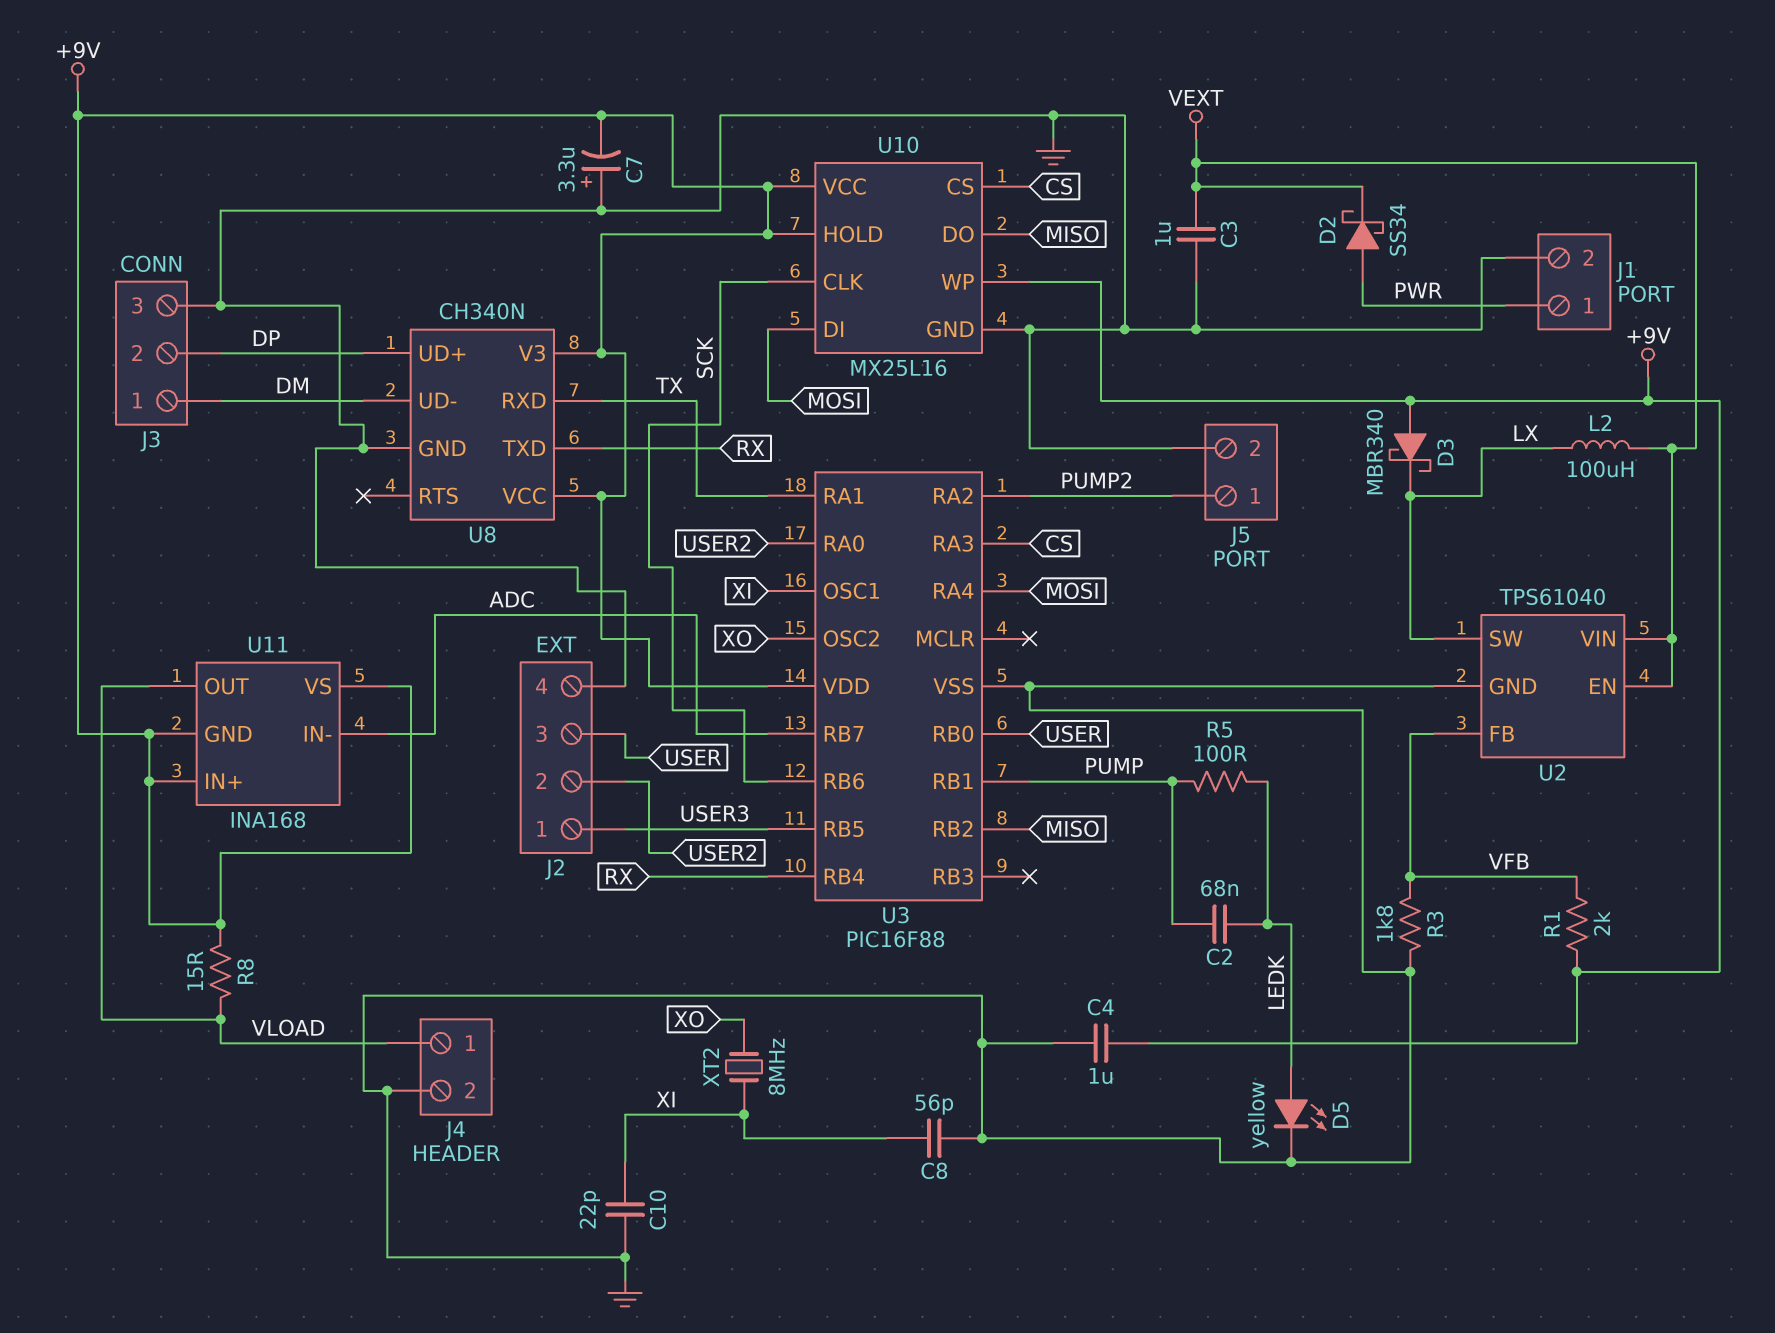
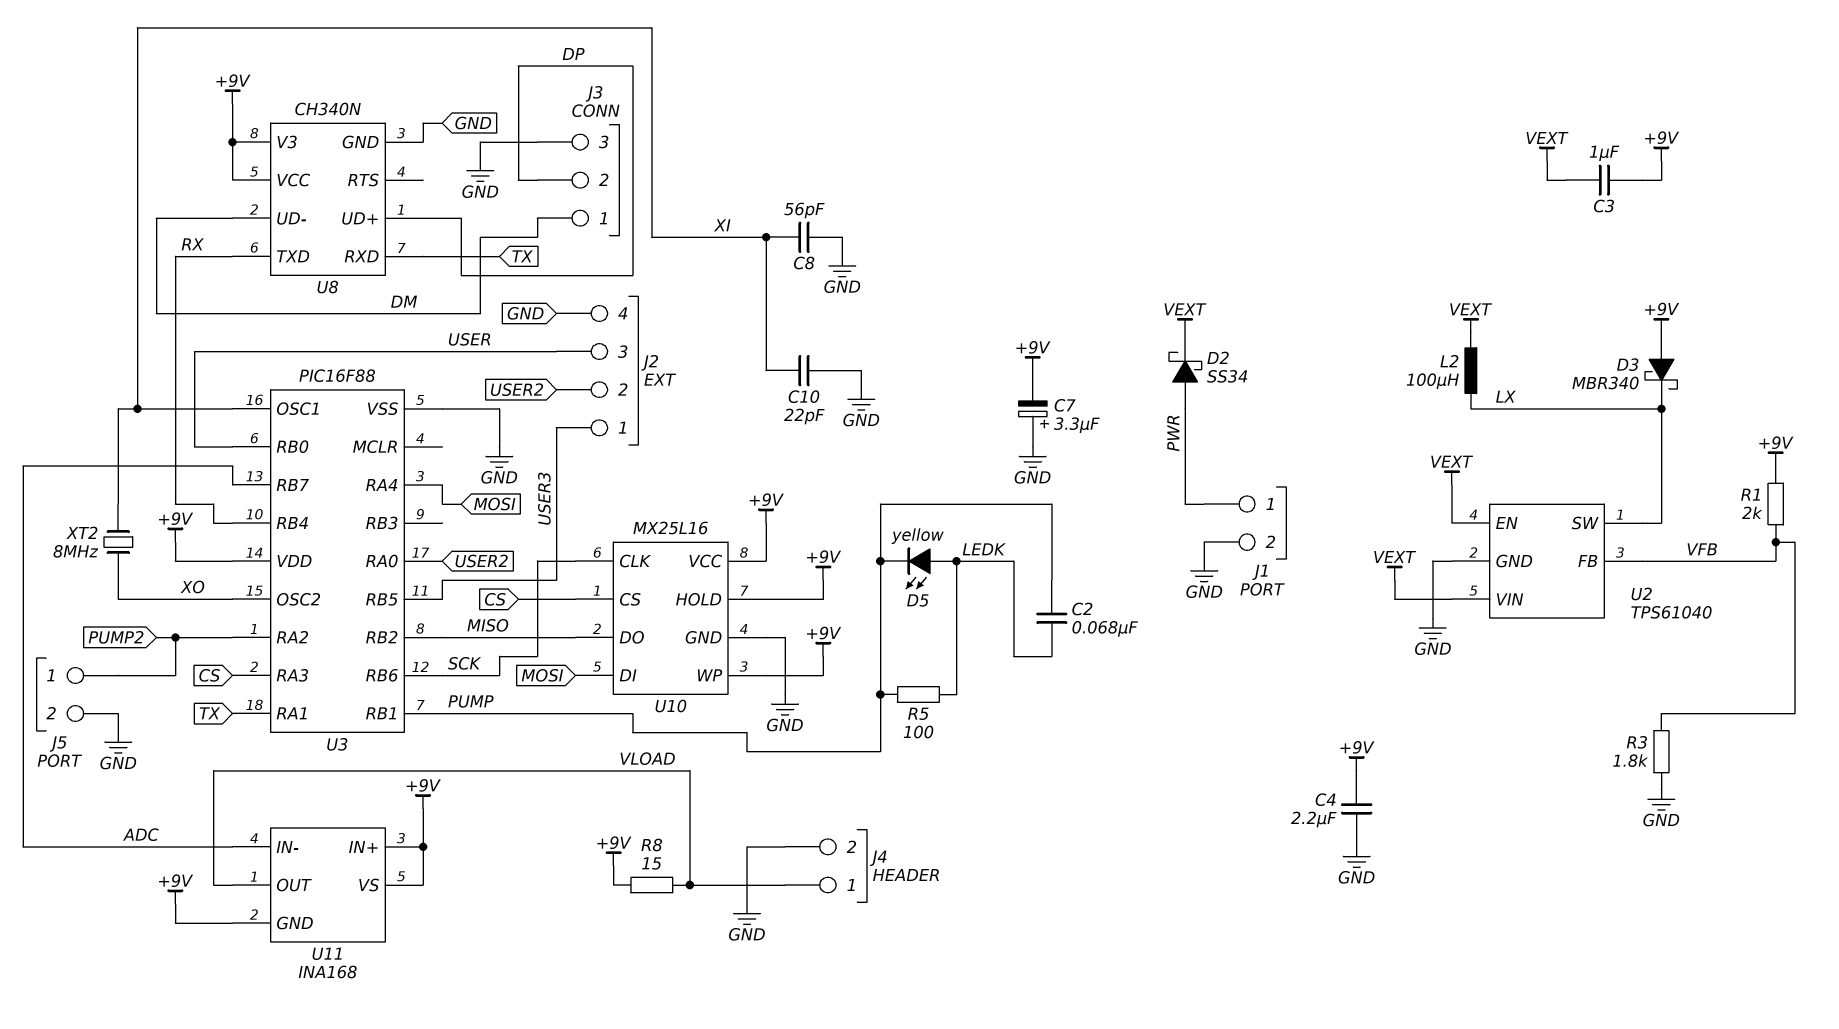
C3: 1uF (GND, VEXT) -> 1uF (+9V, VEXT)
C4: 1uF (+9V, GND) -> 2.2uF (+9V, GND)
D5: LED yellow (A LEDK, K GND) -> LED yellow (A LEDK, K PUMP)

